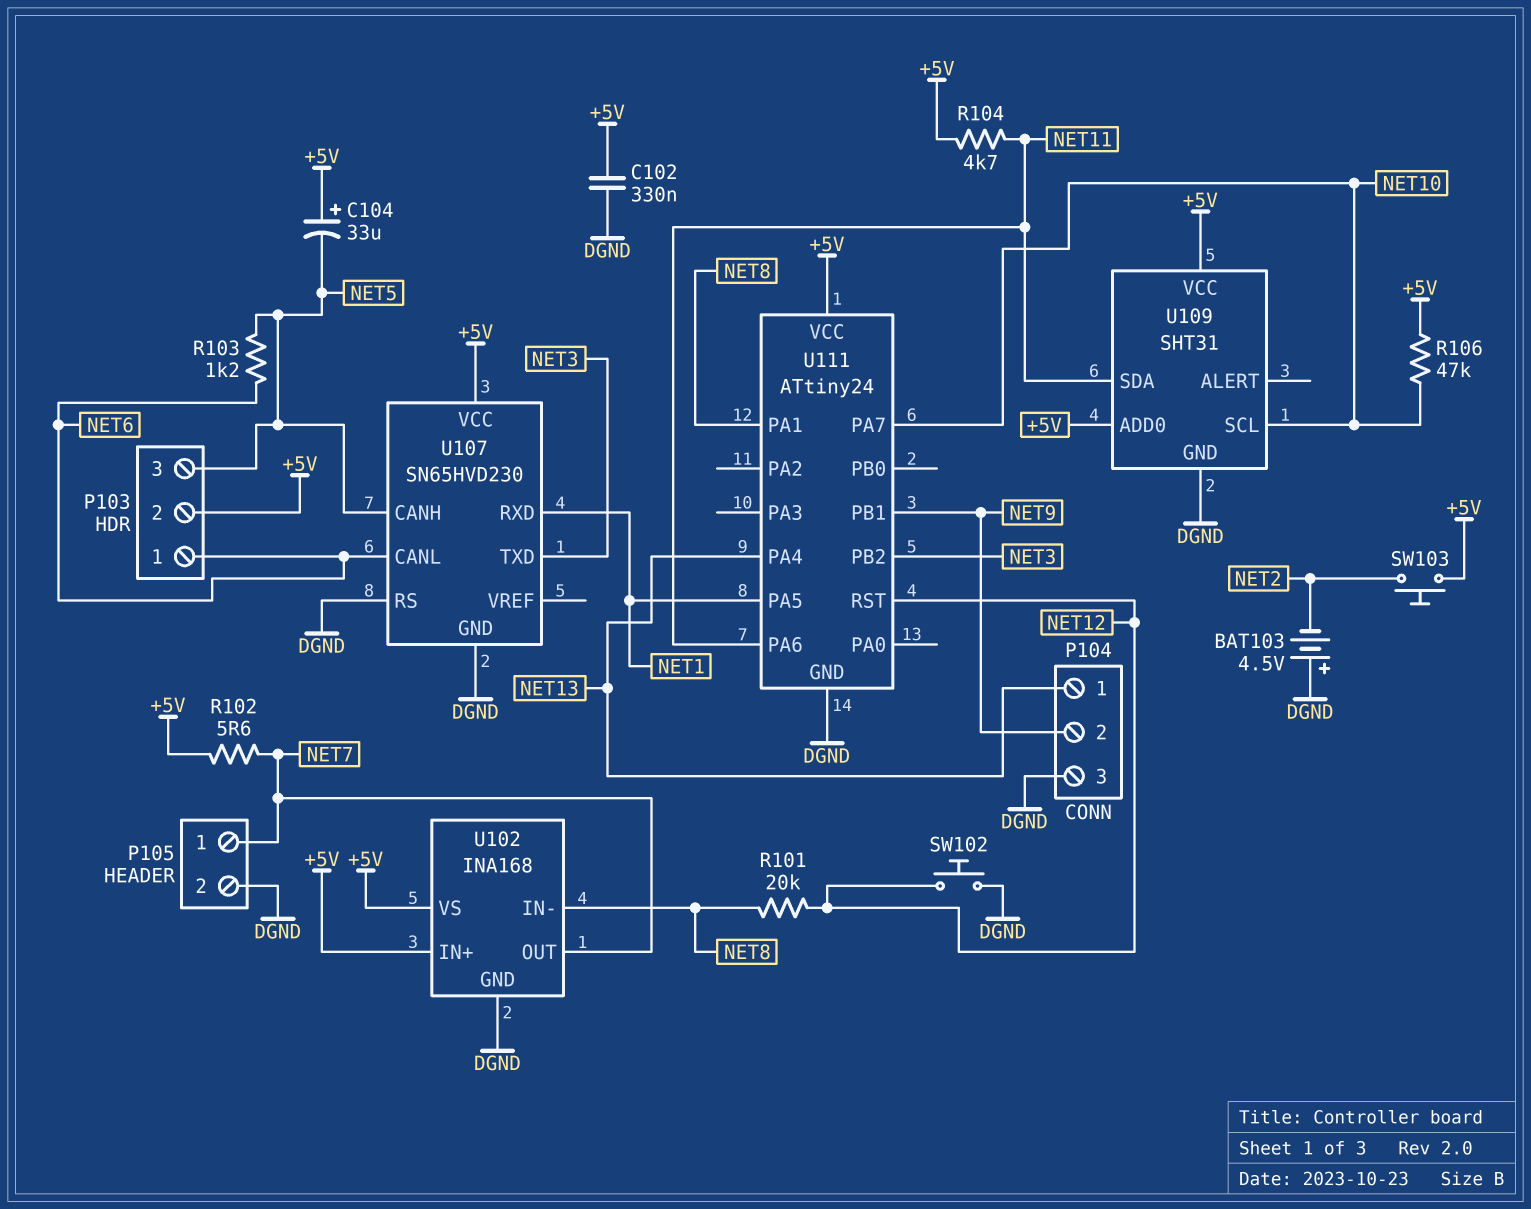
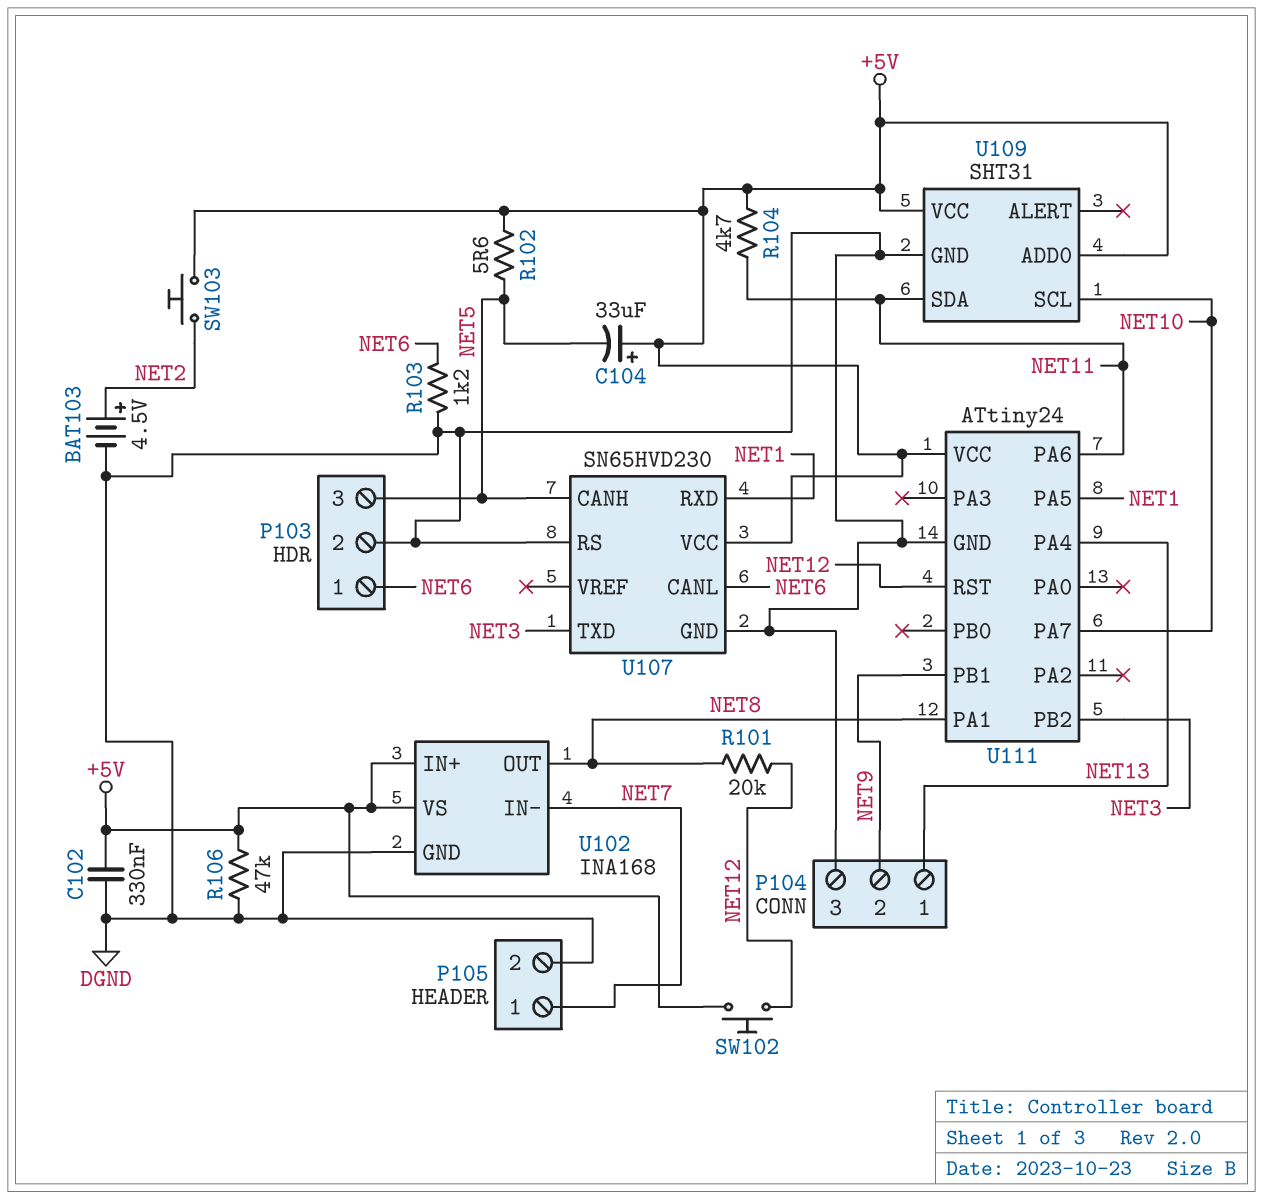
BAT103: 4.5V (plus DGND, minus NET2) -> 4.5V (plus NET2, minus DGND)
P103 pin 2: +5V -> DGND
R102: 5.6 (+5V, NET7) -> 5.6 (+5V, NET5)
R103: 1.2k (NET5, NET6) -> 1.2k (DGND, NET6)
R106: 47k (+5V, NET10) -> 47k (+5V, DGND)
SW102: button (DGND, NET12) -> button (+5V, NET12)
U102 pin IN-: NET8 -> NET7
U102 pin OUT: NET7 -> NET8

